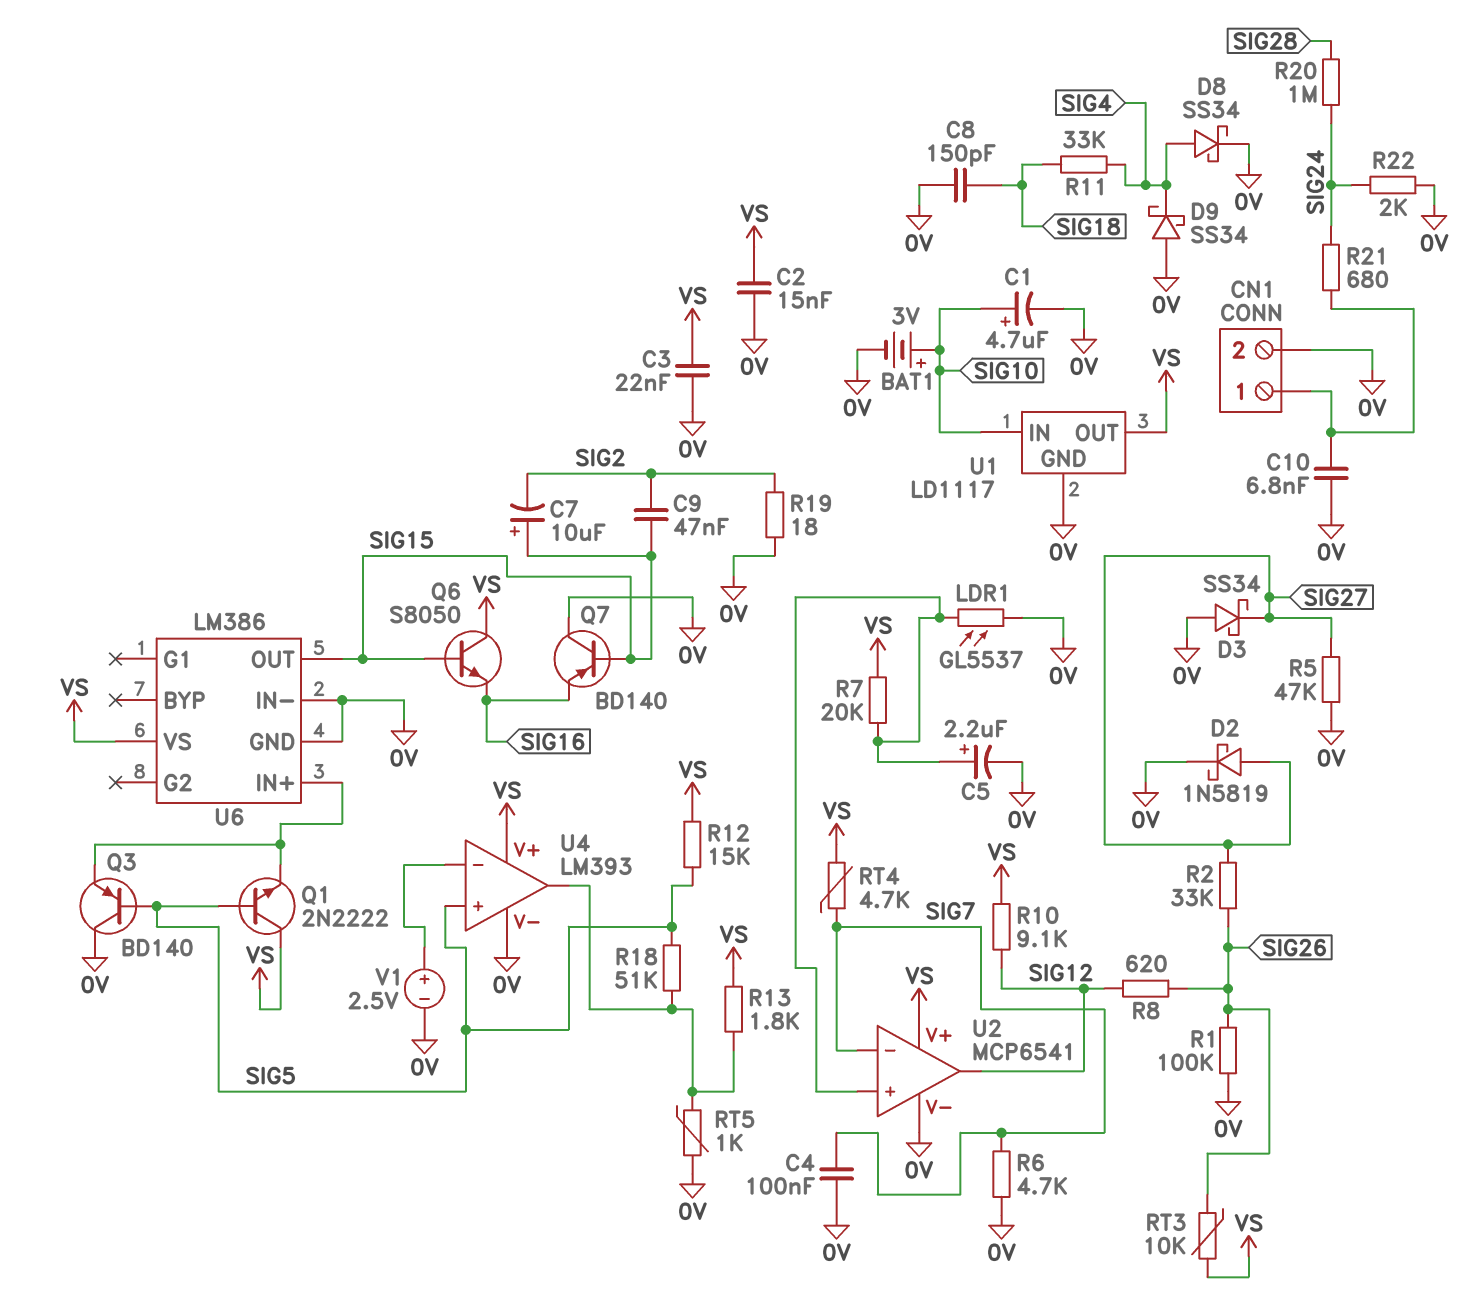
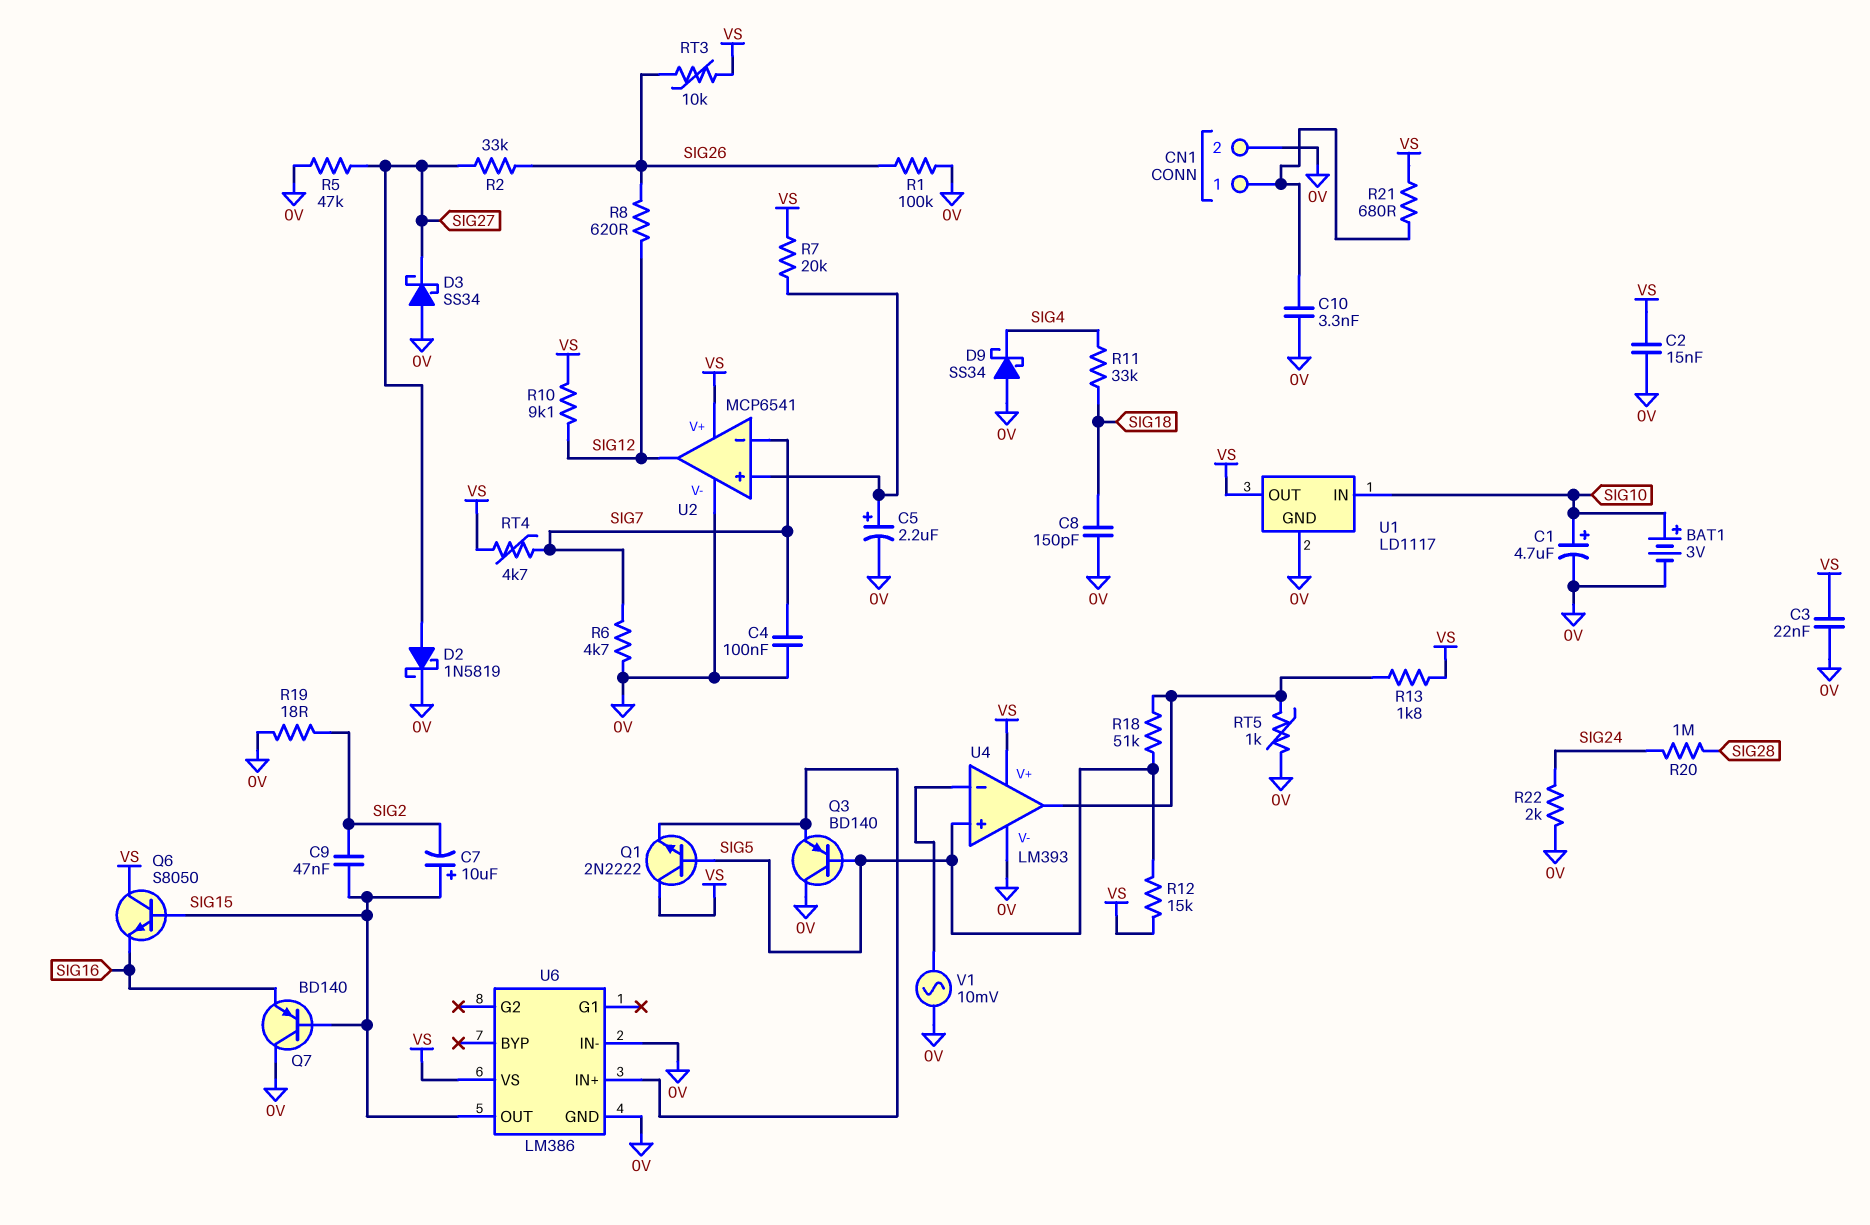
C10: 6.8nF (0V, CN1/1) -> 3.3nF (0V, CN1/1)
D8: schottky SS34 (A SIG4, K 0V) -> none
LDR1: GL5537 (0V, U2/in+) -> none
R21: 680 (CN1/1, SIG24) -> 680 (CN1/1, VS)
V1: 2.5V (plus U4/in-, minus 0V) -> AC 10mV (0V, U4/in-)

